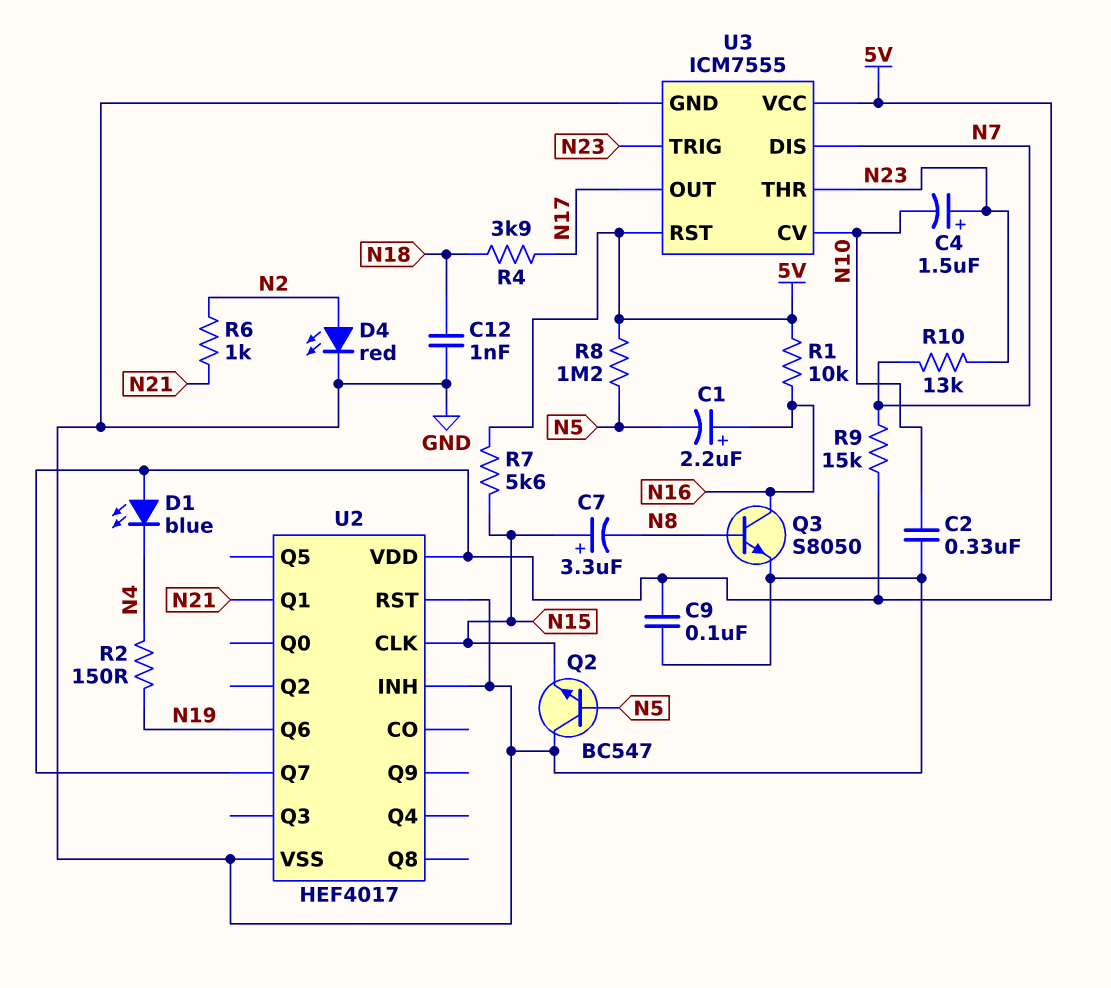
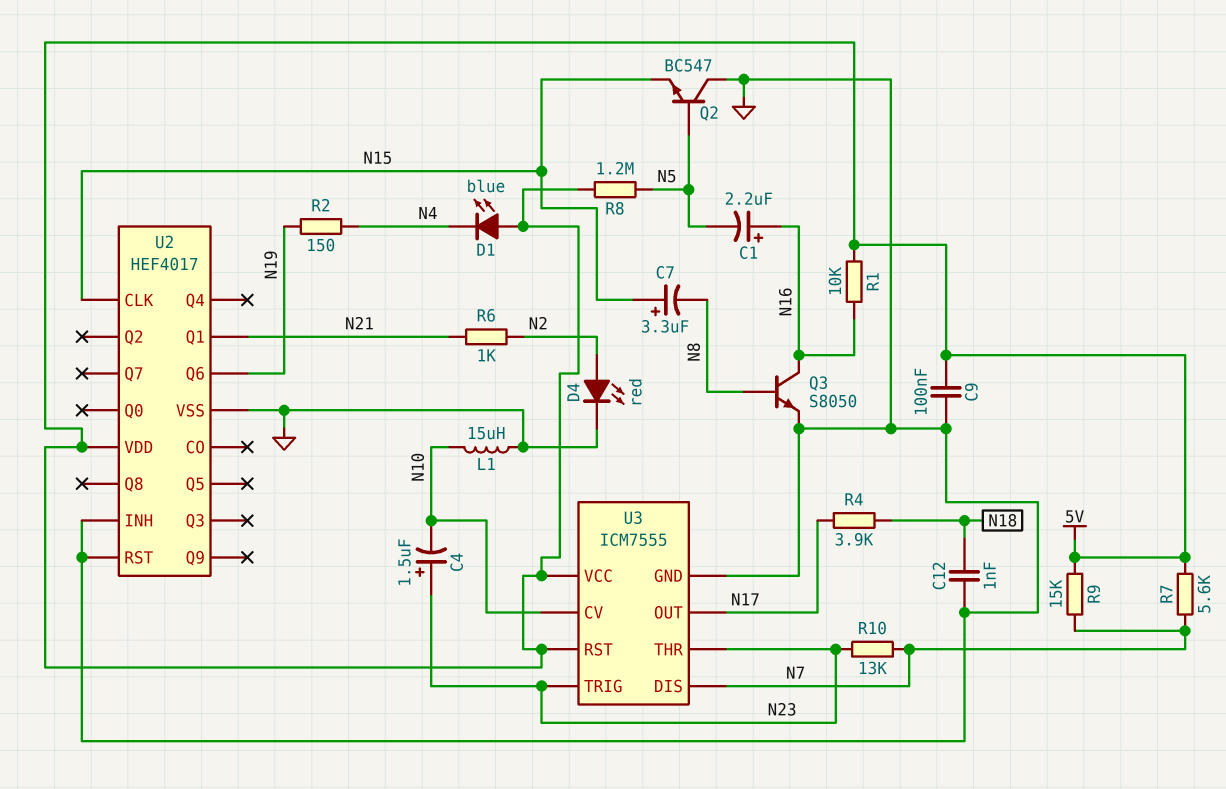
C2: 330nF (GND, N10) -> none
L1: none -> 15uH (GND, N10)
R7: 5.6k (5V, N15) -> 5.6k (5V, N7)
U2 pin Q7: 5V -> none

